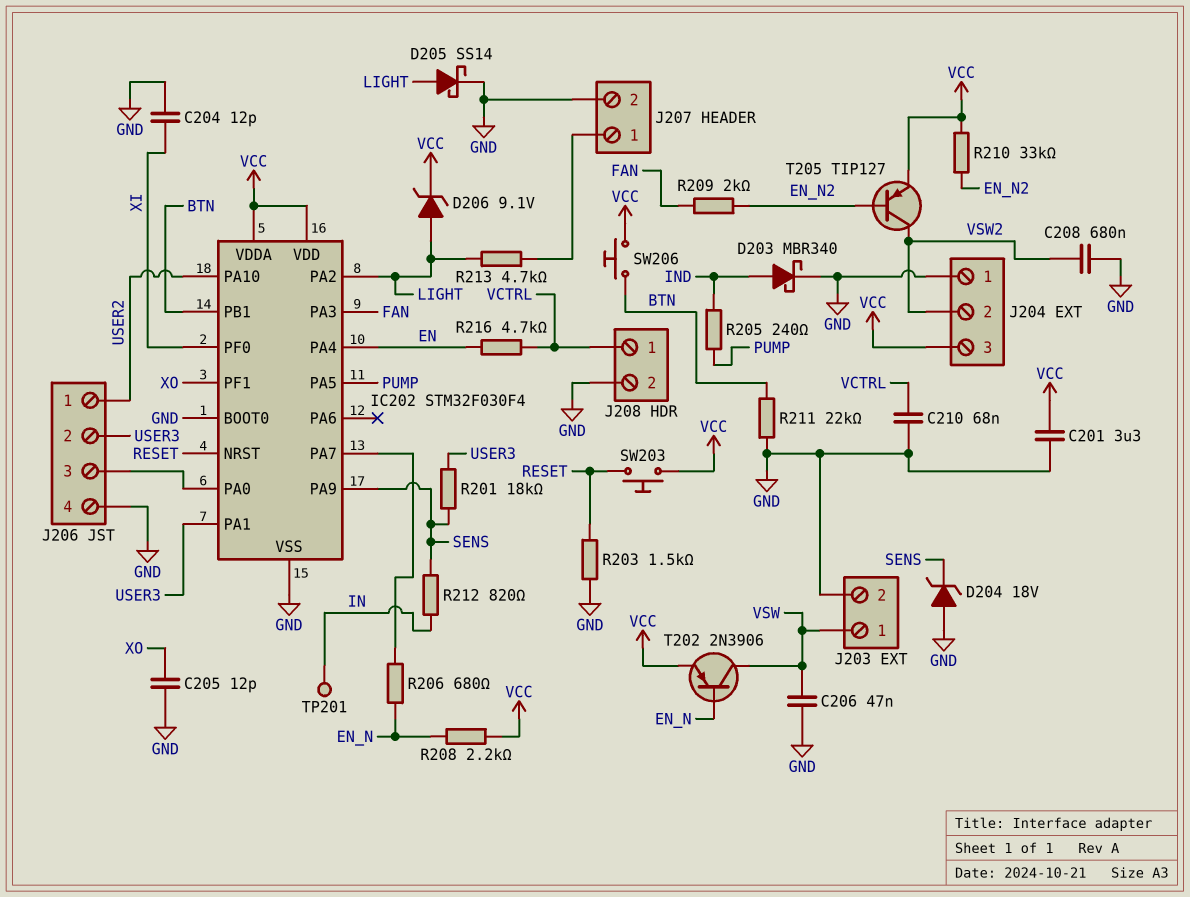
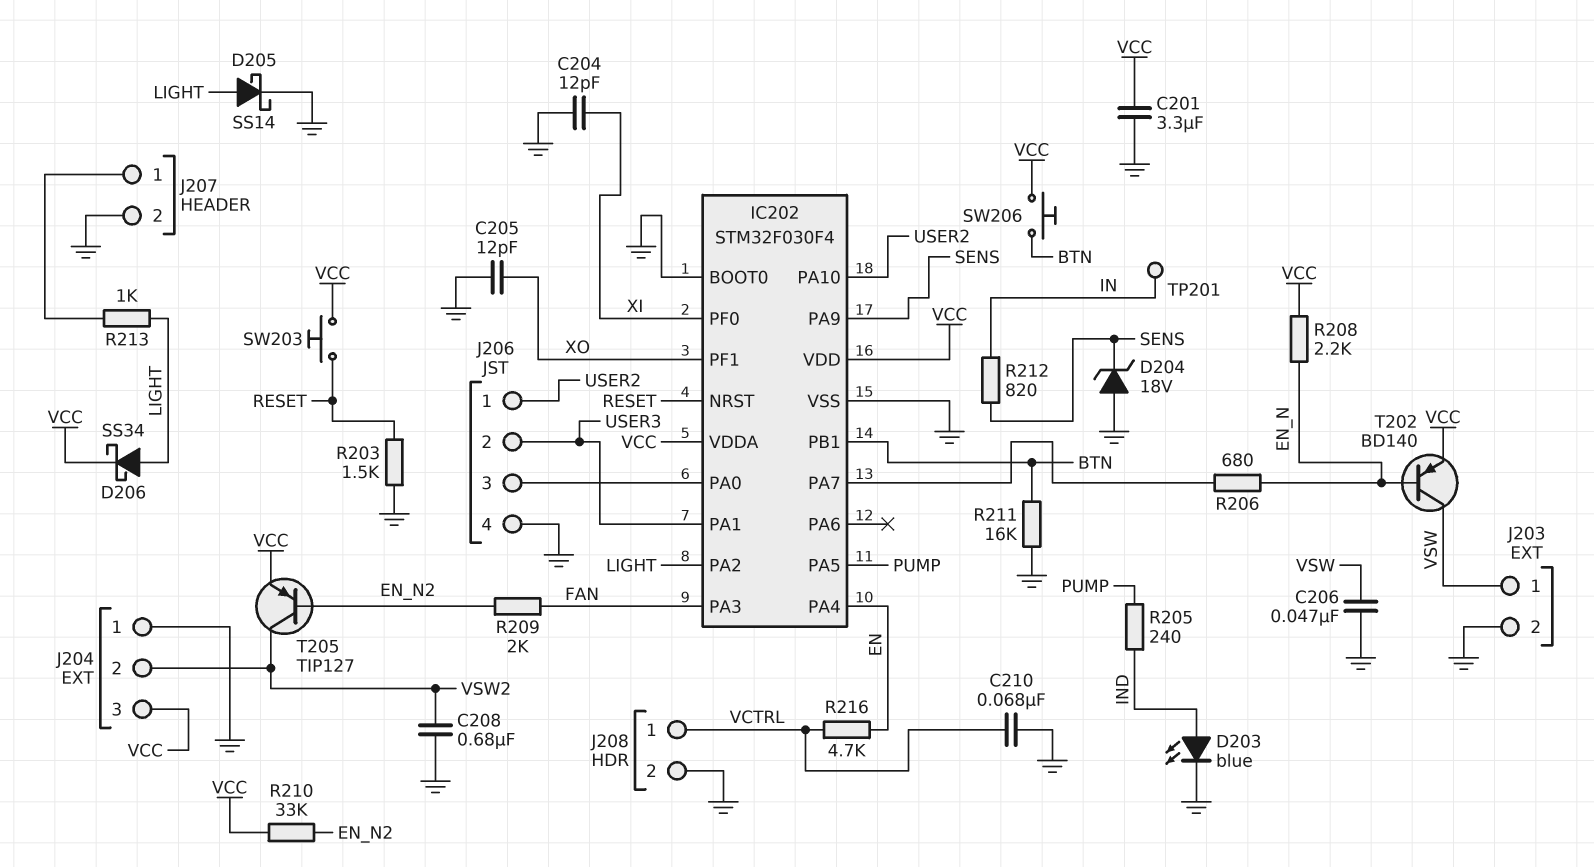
D203: schottky MBR340 (A IND, K GND) -> LED blue (A IND, K GND)
D206: zener 9.1V (A LIGHT, K VCC) -> schottky SS34 (A LIGHT, K VCC)
R201: 18k (SENS, USER3) -> none
R211: 22k (BTN, GND) -> 16k (BTN, GND)
R213: 4.7k (J207/1, LIGHT) -> 1k (J207/1, LIGHT)
T202: PNP 2N3906 (B EN_N, C VSW, E VCC) -> PNP BD140 (B EN_N, C VSW, E VCC)

